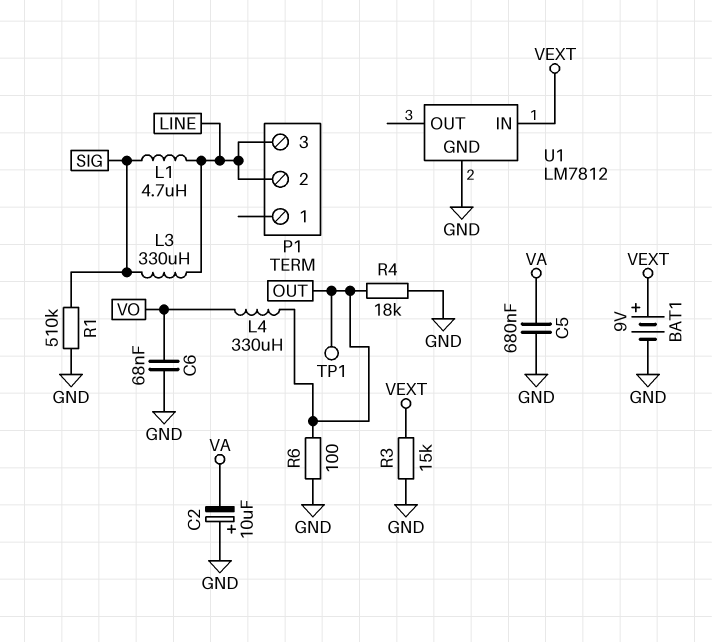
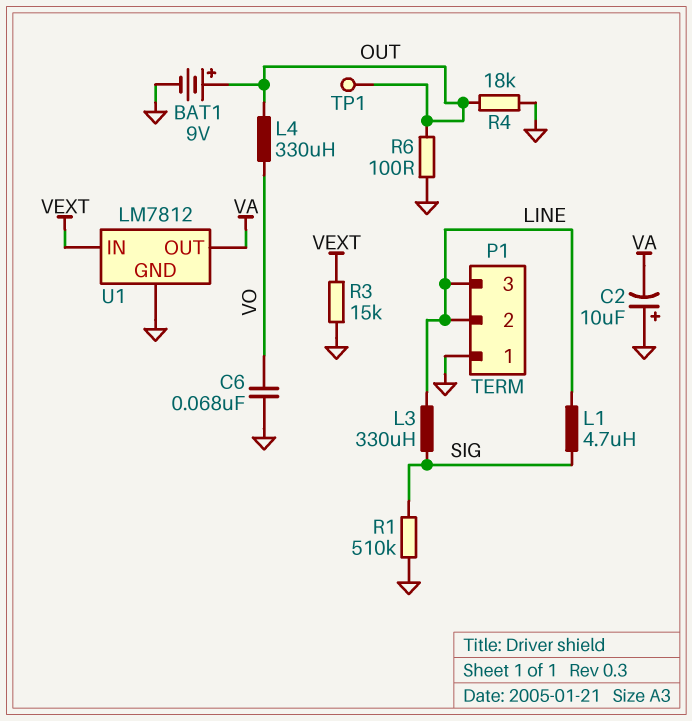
BAT1: 9V (plus VEXT, minus GND) -> 9V (plus OUT, minus GND)
C5: 680nF (GND, VA) -> none
P1 pin 1: none -> GND
U1 pin OUT: none -> VA

